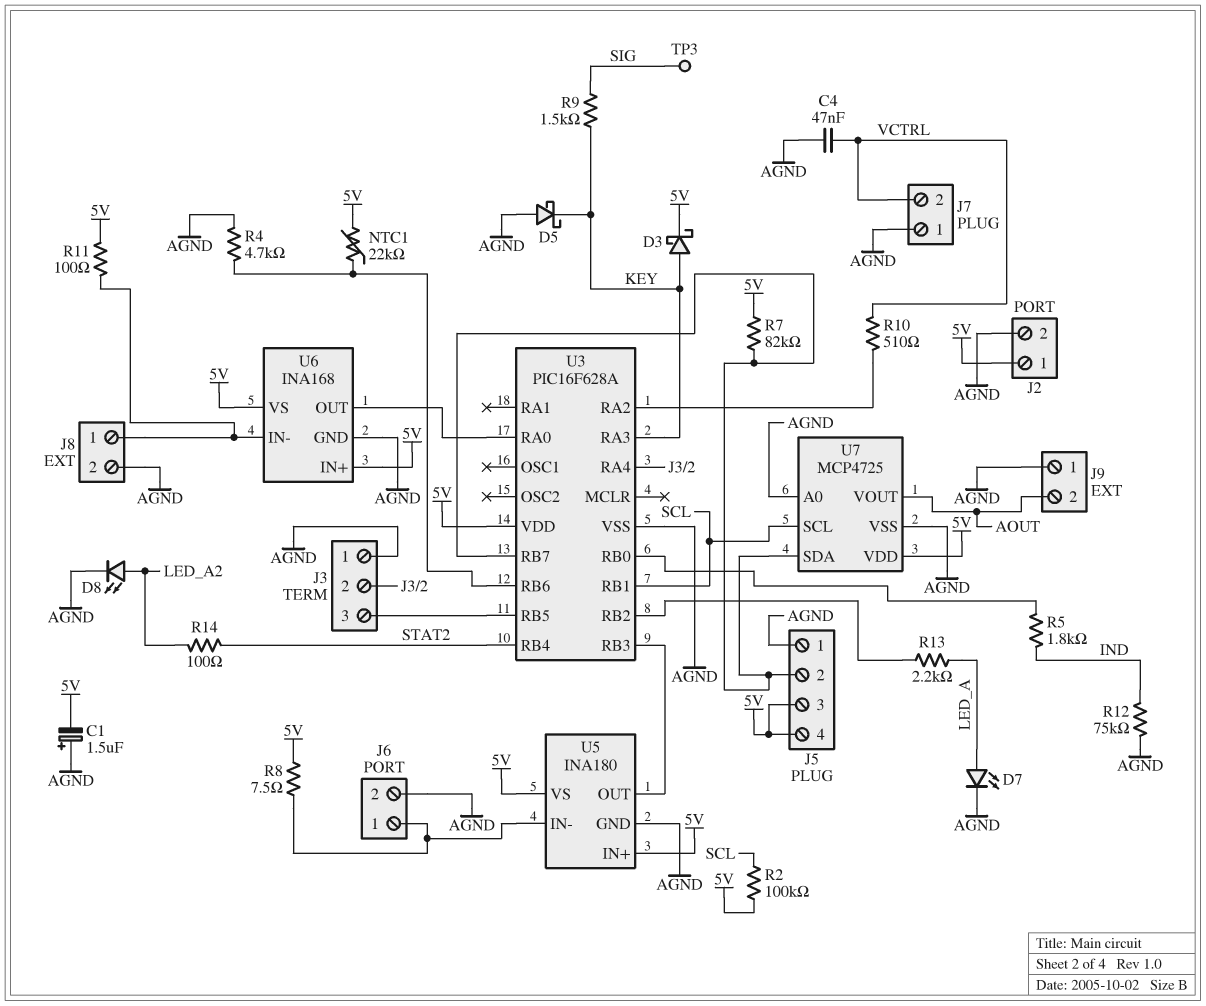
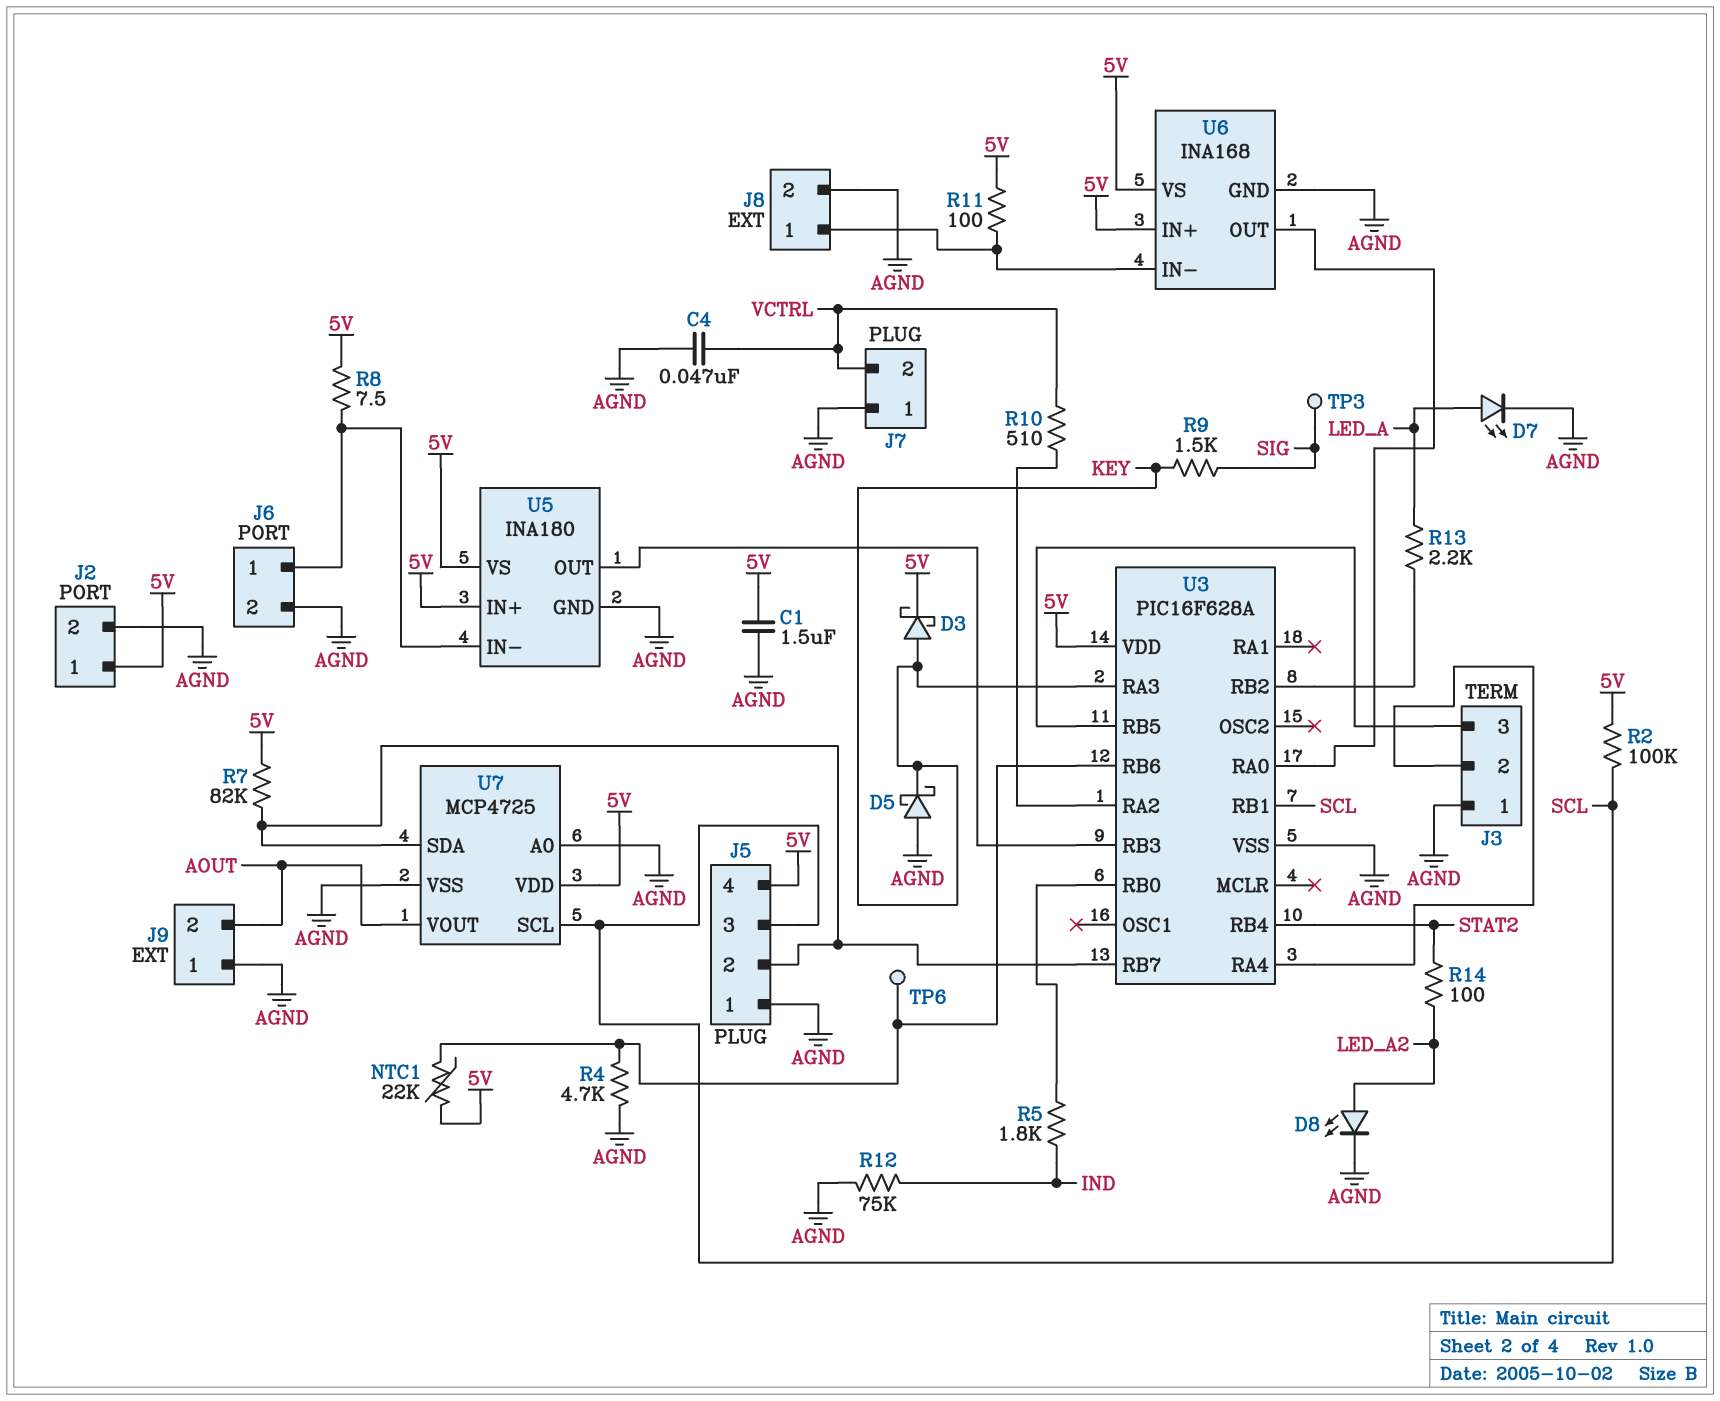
C1: 1.5uF (plus AGND, minus 5V) -> 1.5uF (5V, AGND)
J5 pin 3: 5V -> SCL
TP6: none -> test point (U3/RB6)

